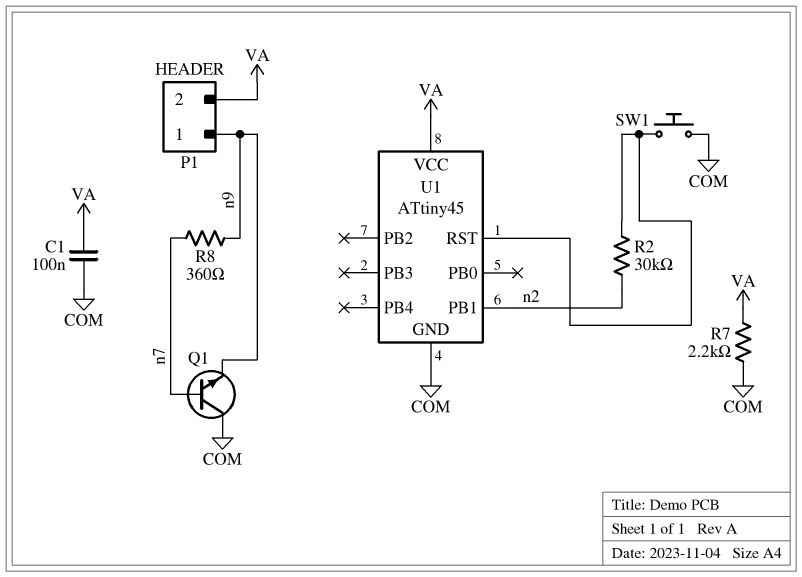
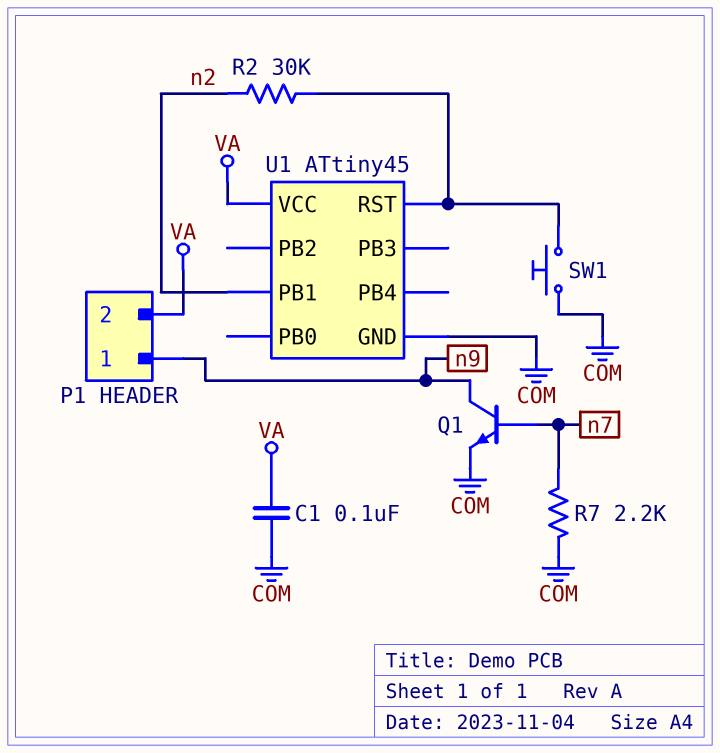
Q1: NPN (B n7, C COM, E n9) -> NPN (B n7, C n9, E COM)
R7: 2.2k (COM, VA) -> 2.2k (COM, n7)
R8: 360 (n7, n9) -> none

